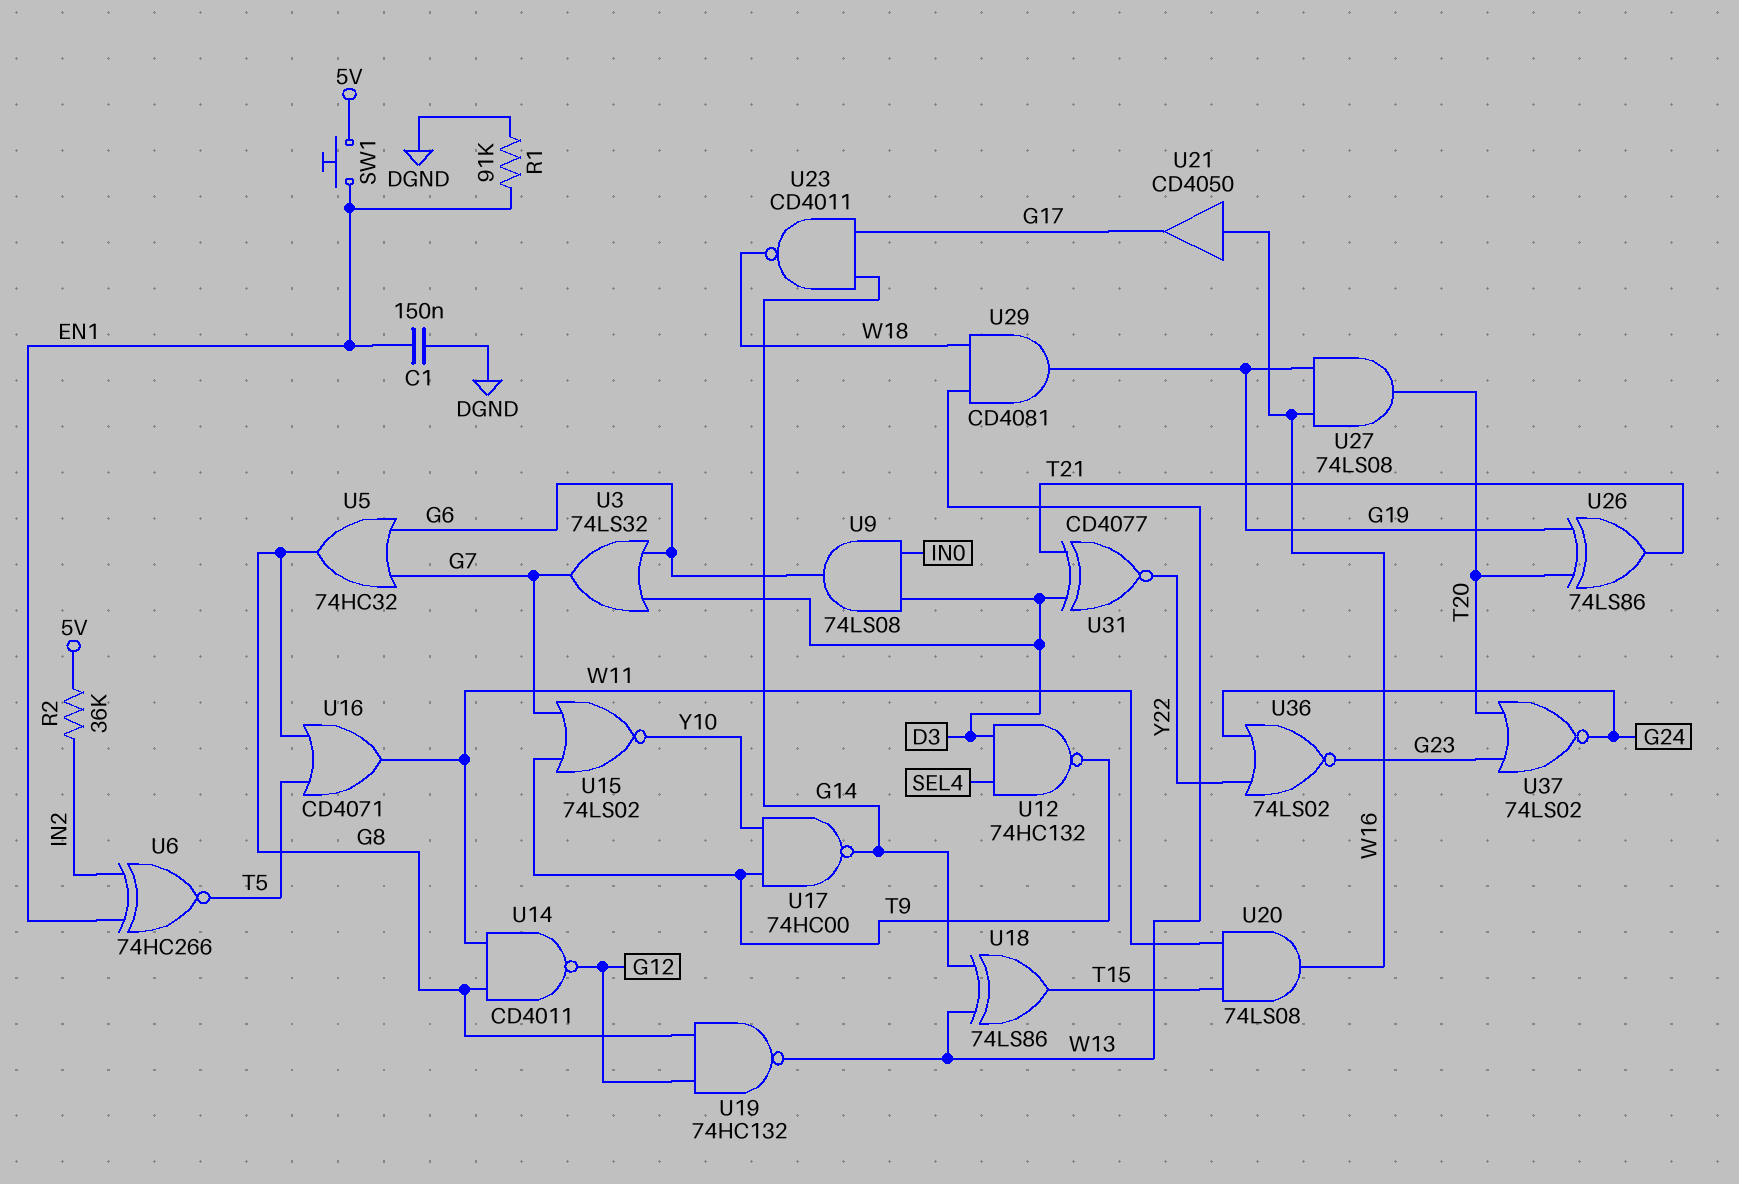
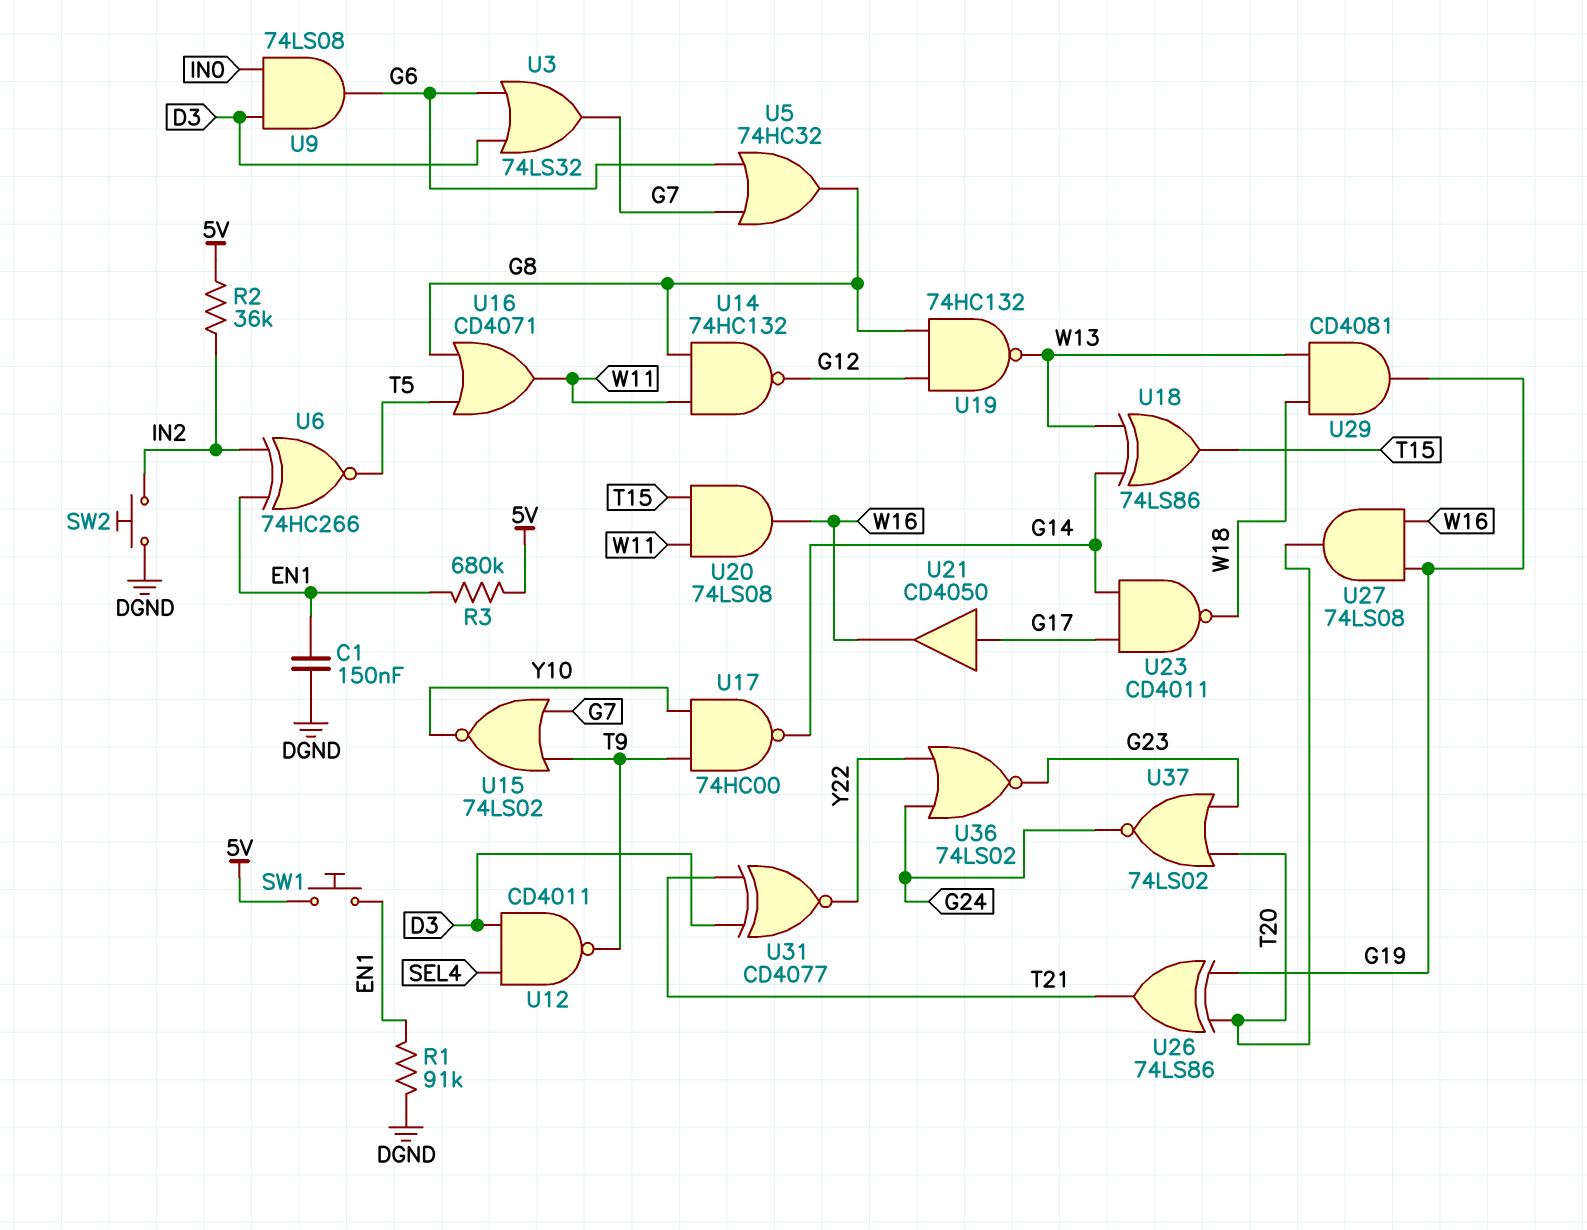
R3: none -> 680k (5V, EN1)
SW2: none -> button (DGND, IN2)
U12: NAND 74HC132 (in D3, in SEL4, out T9) -> NAND CD4011 (in D3, in SEL4, out T9)
U14: NAND CD4011 (in G8, in W11, out G12) -> NAND 74HC132 (in G8, in W11, out G12)
U21: buffer CD4050 (in W16, out G17) -> buffer CD4050 (in G17, out W16)

